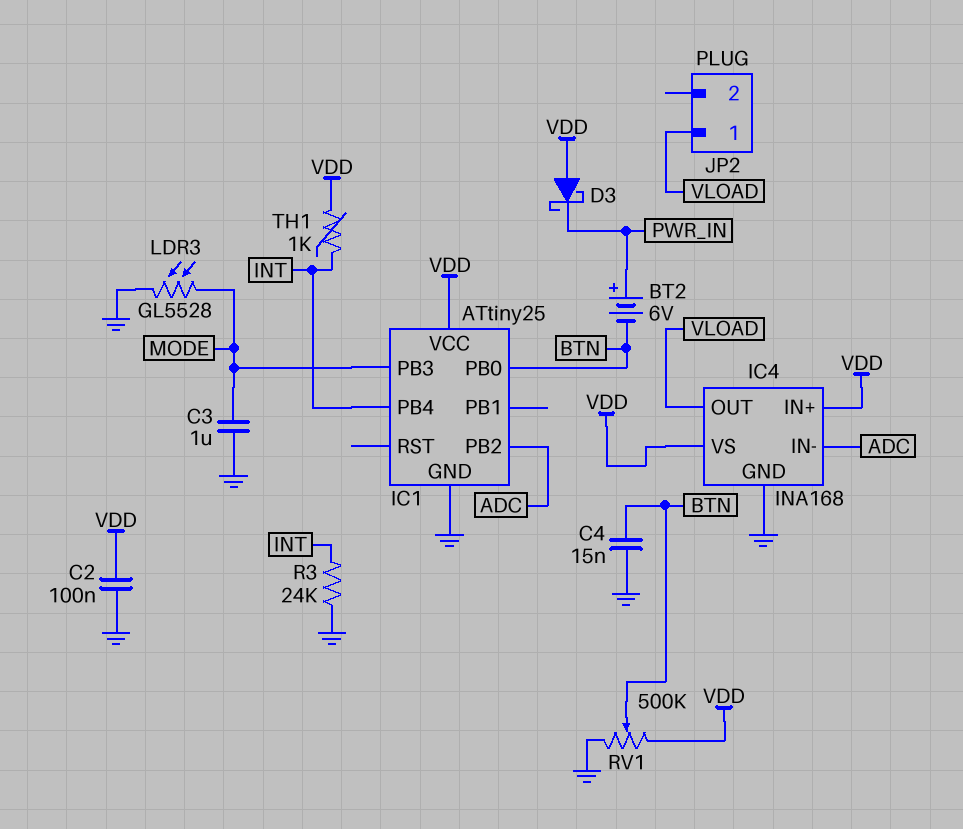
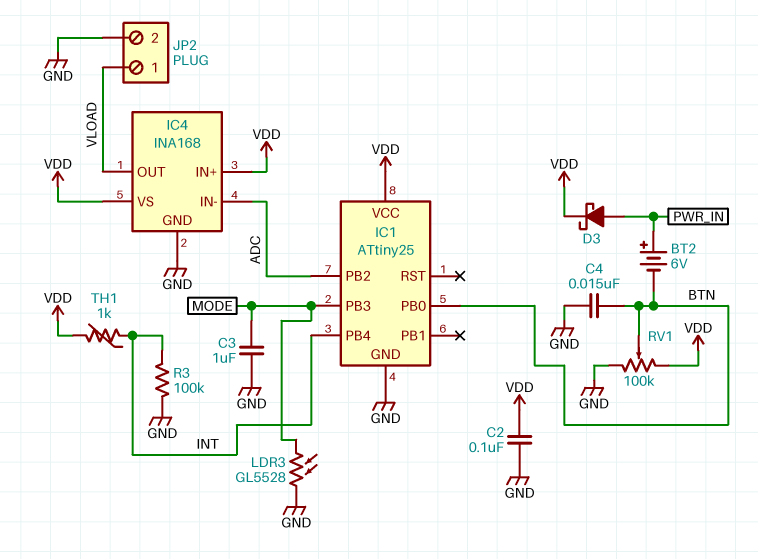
D3: schottky (A VDD, K PWR_IN) -> schottky (A PWR_IN, K VDD)
JP2 pin 2: none -> GND
R3: 24k (GND, INT) -> 100k (GND, INT)
RV1: 500k (GND, VDD, wiper BTN) -> 100k (GND, VDD, wiper BTN)

